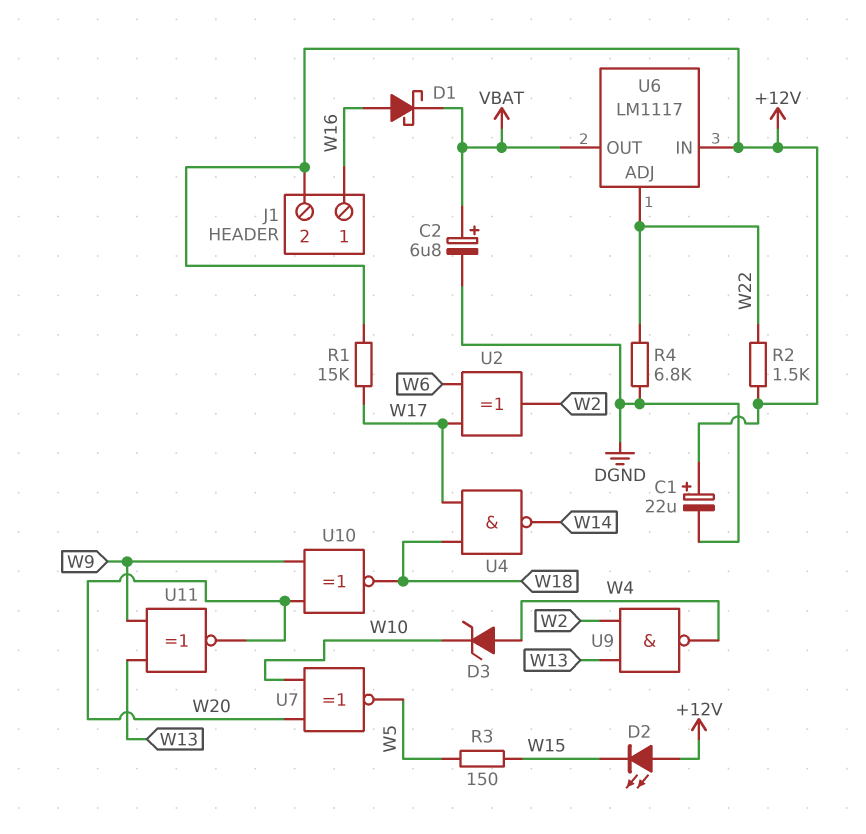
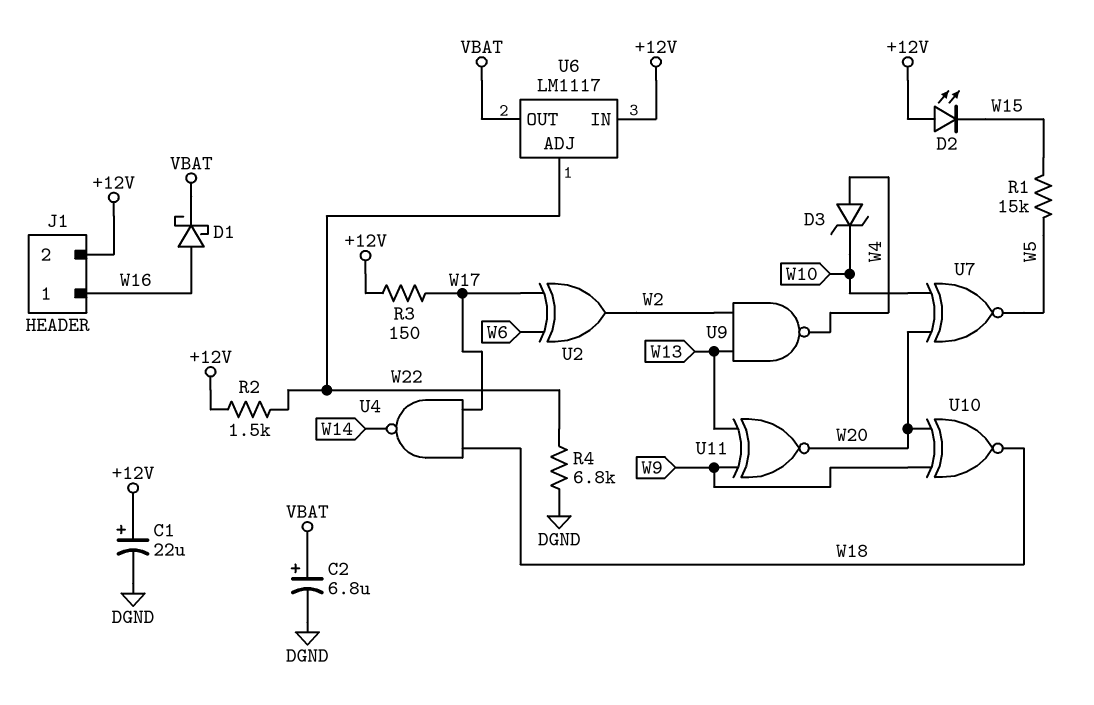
R1: 15k (+12V, W17) -> 15k (W5, W15)
R3: 150 (W5, W15) -> 150 (+12V, W17)

